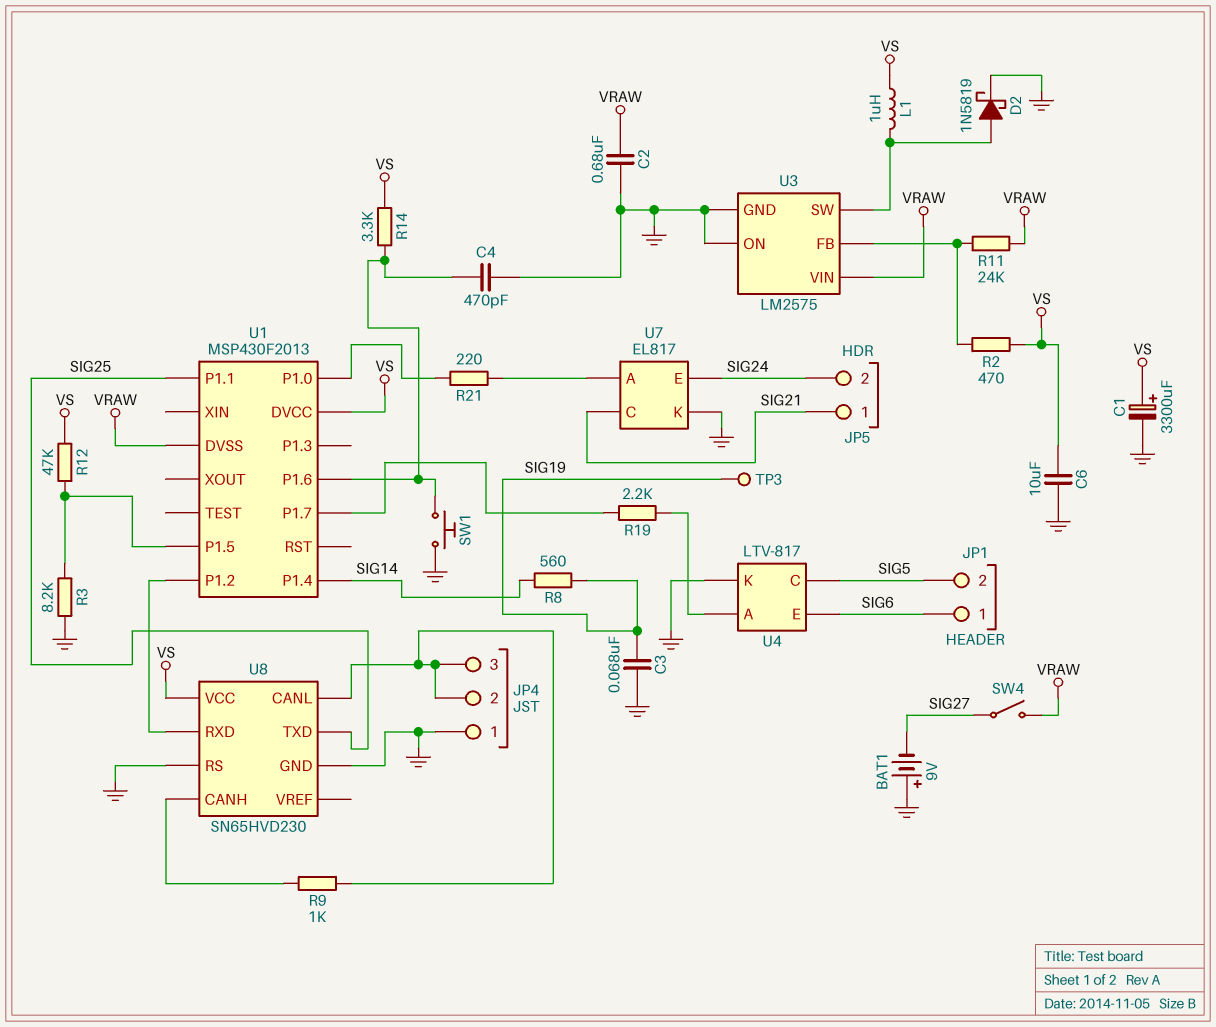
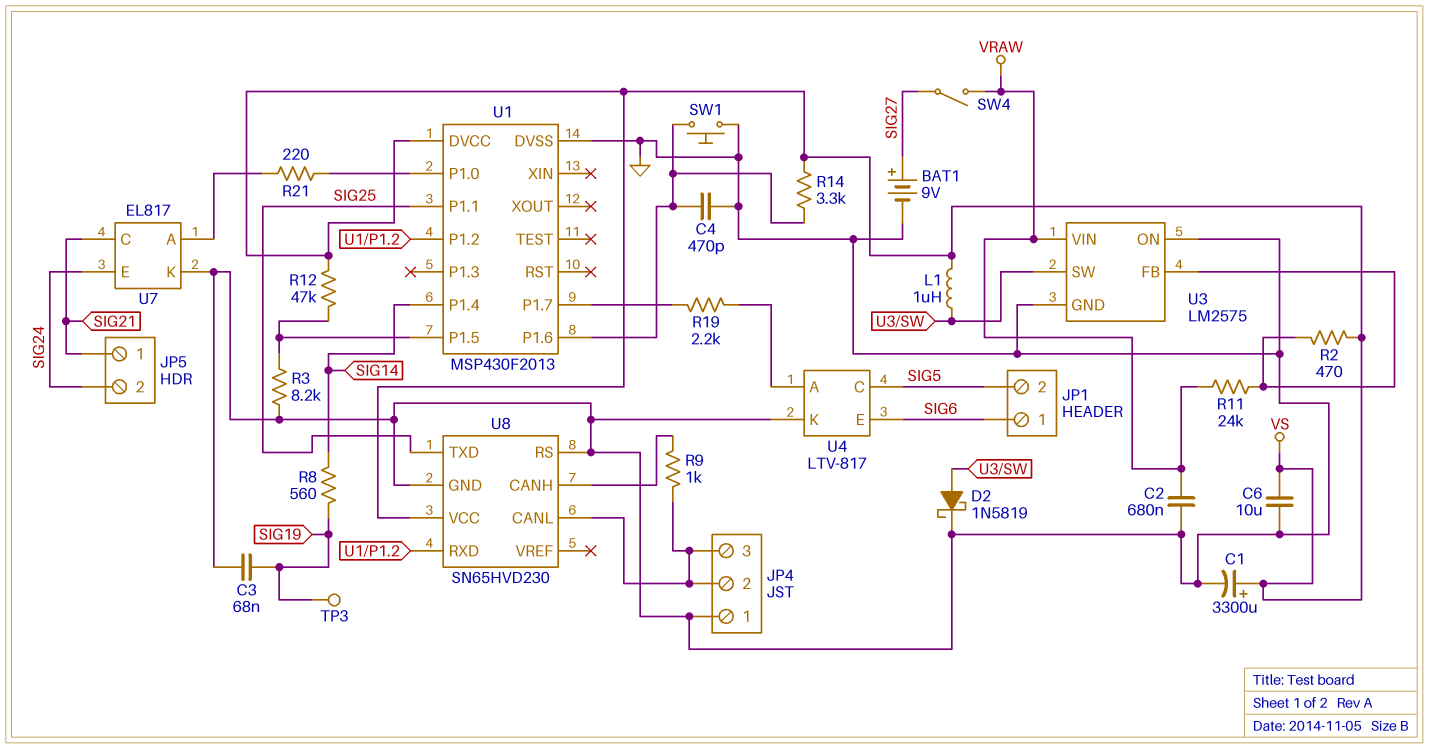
BAT1: 9V (plus GND, minus SIG27) -> 9V (plus SIG27, minus GND)
U1 pin DVSS: VRAW -> GND

